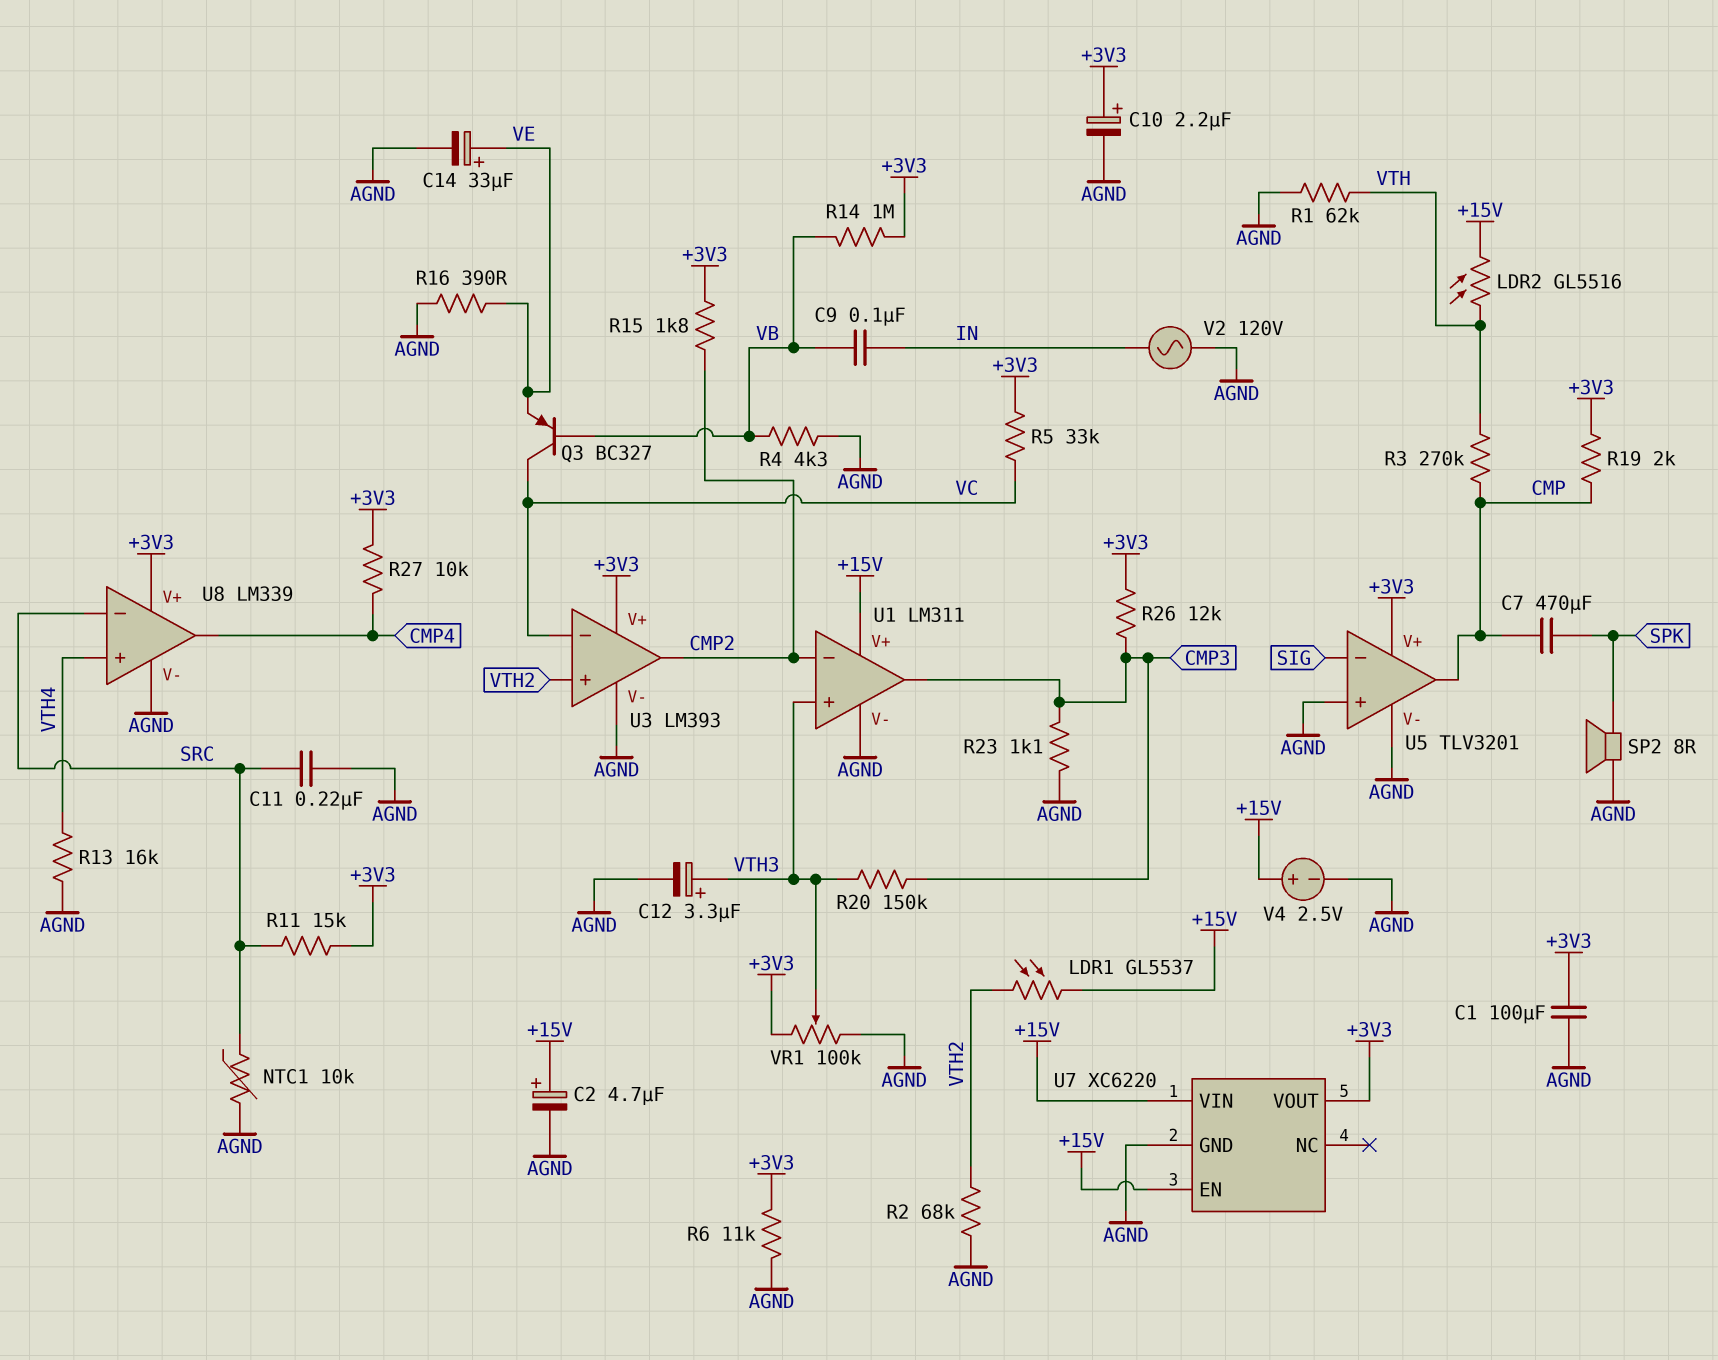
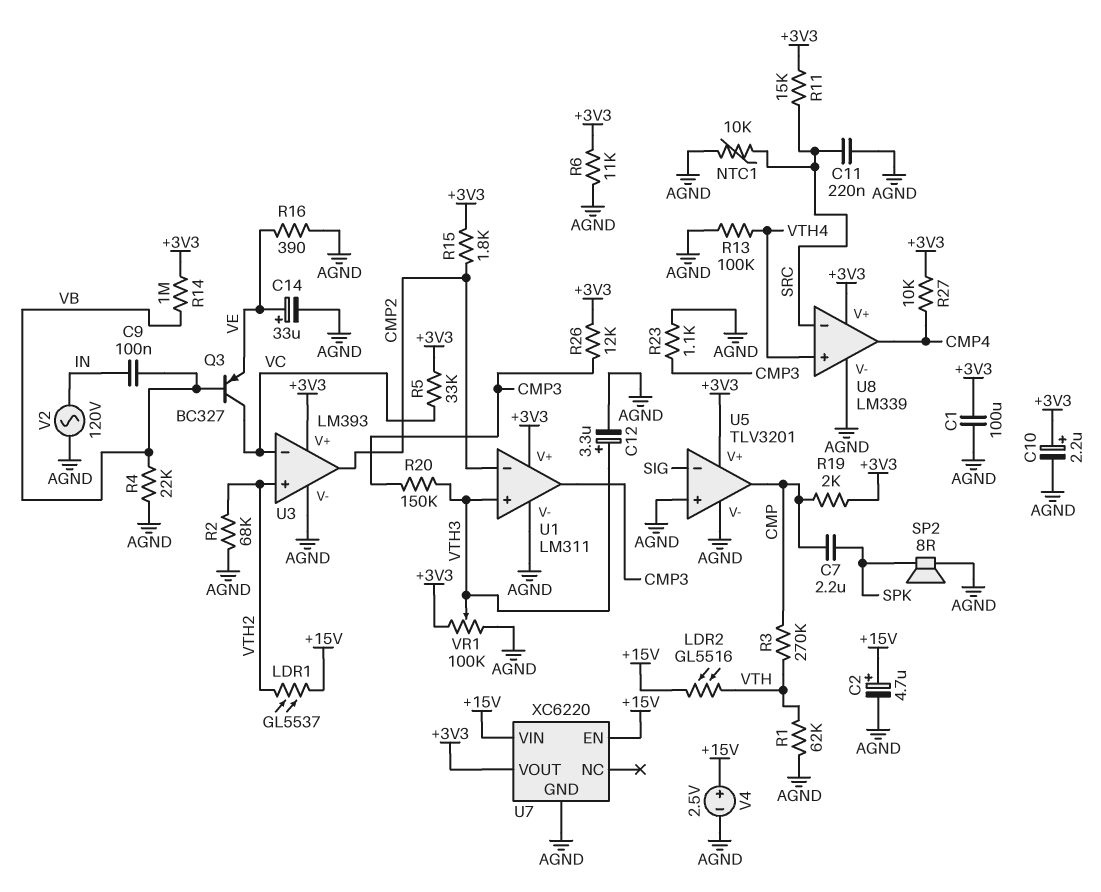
C7: 470uF (CMP, SPK) -> 2.2uF (CMP, SPK)
R4: 4.3k (AGND, VB) -> 22k (AGND, VB)
R13: 16k (AGND, VTH4) -> 100k (AGND, VTH4)
U1 pin V+: +15V -> +3V3

